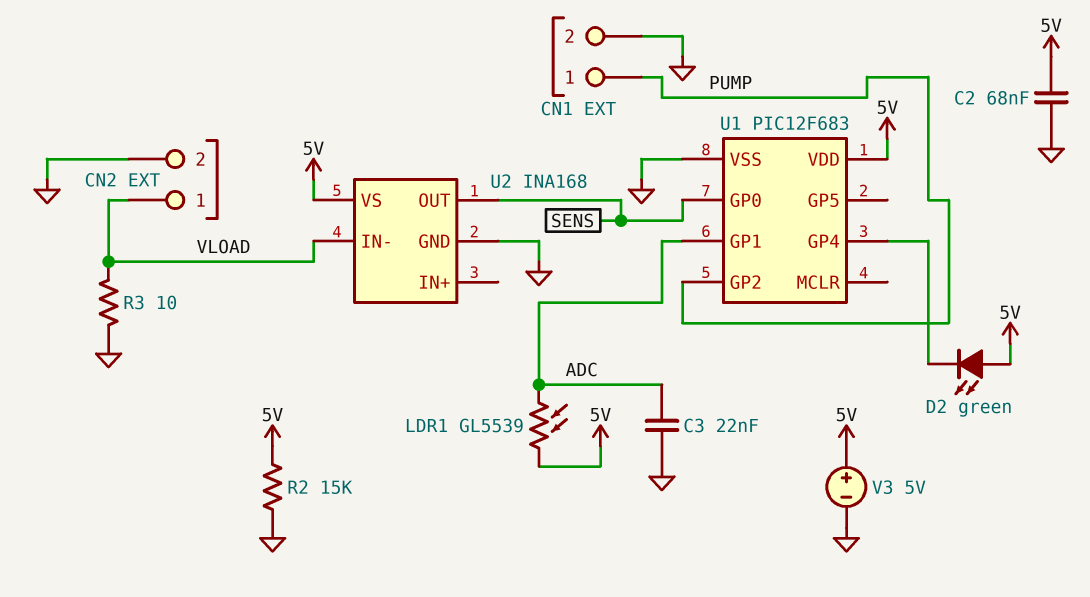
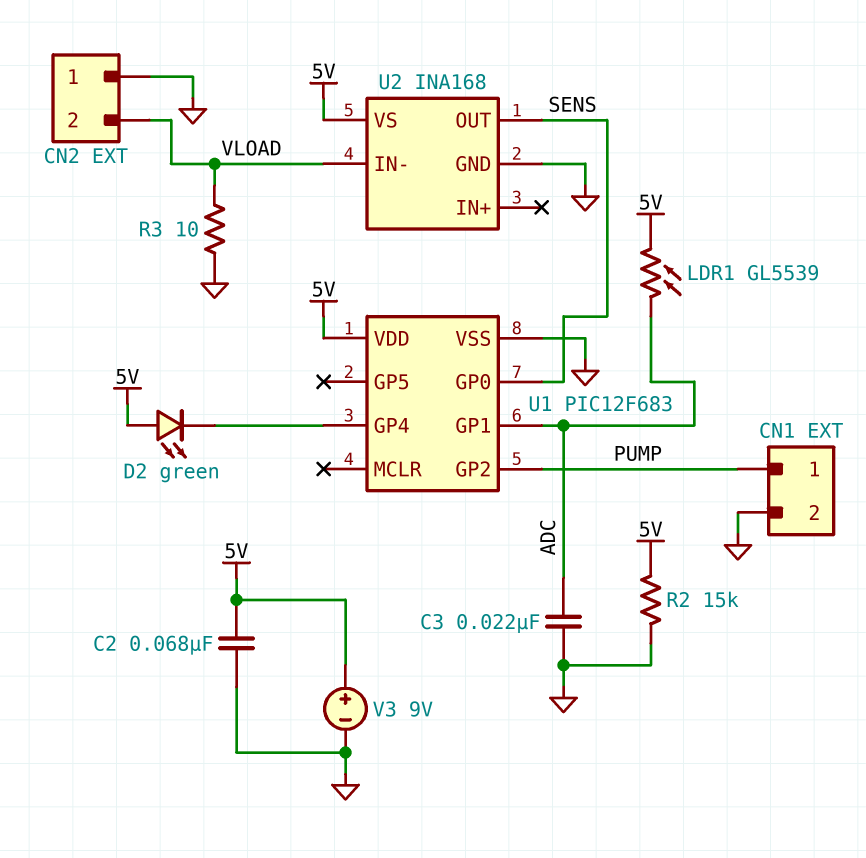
CN2 pin 1: VLOAD -> GND
CN2 pin 2: GND -> VLOAD
V3: 5V (plus 5V, minus GND) -> 9V (plus 5V, minus GND)

